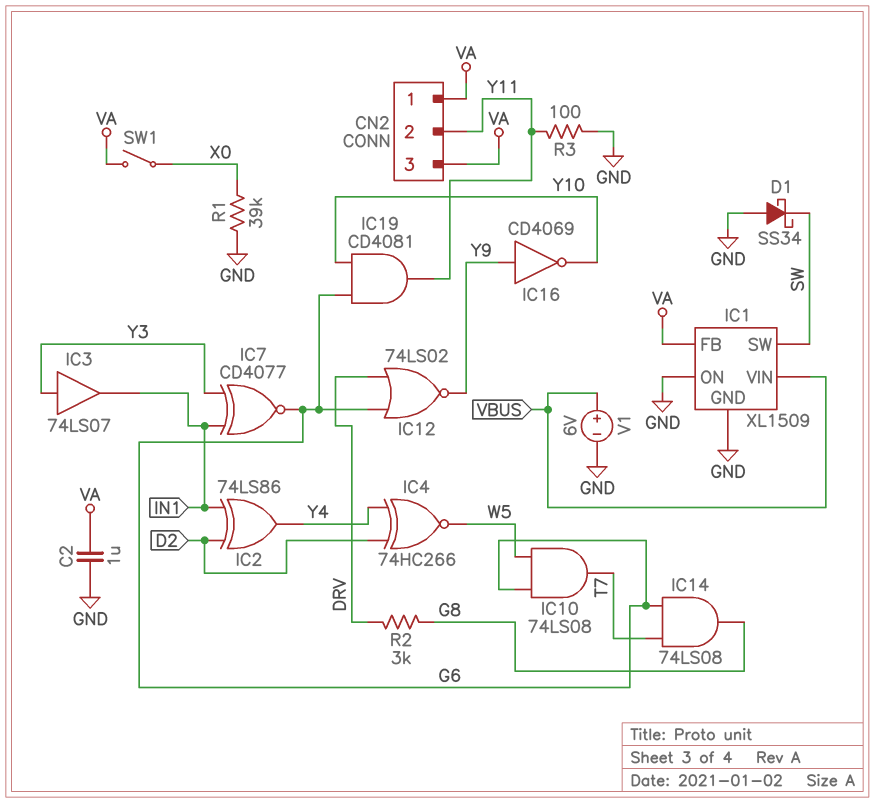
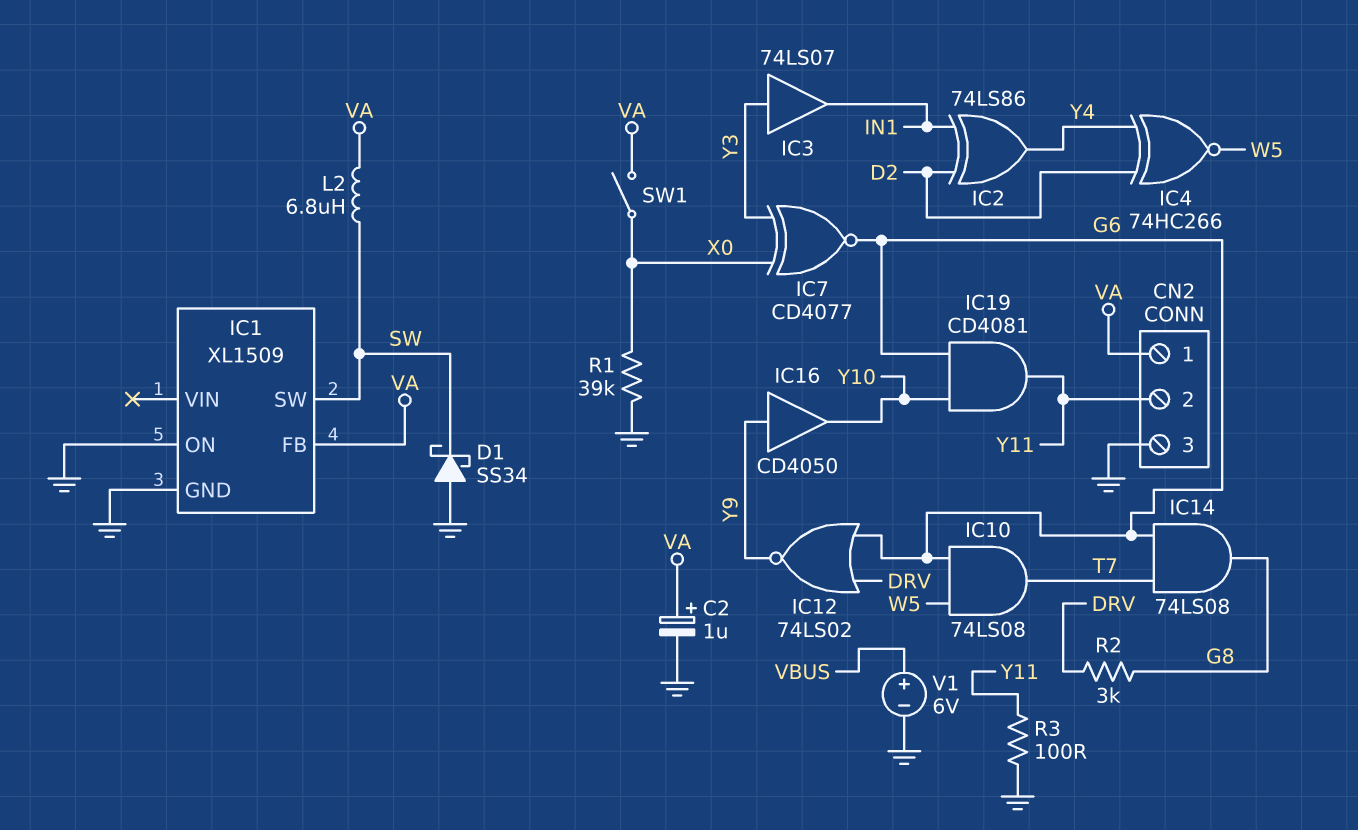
C2: 1uF (GND, VA) -> 1uF (plus VA, minus GND)
CN2 pin 3: VA -> GND
IC1 pin VIN: VBUS -> none
IC7: XNOR CD4077 (in IN1, in Y3, out G6) -> XNOR CD4077 (in X0, in Y3, out G6)
IC16: NOT CD4069 (in Y9, out Y10) -> buffer CD4050 (in Y9, out Y10)
L2: none -> 6.8uH (SW, VA)

